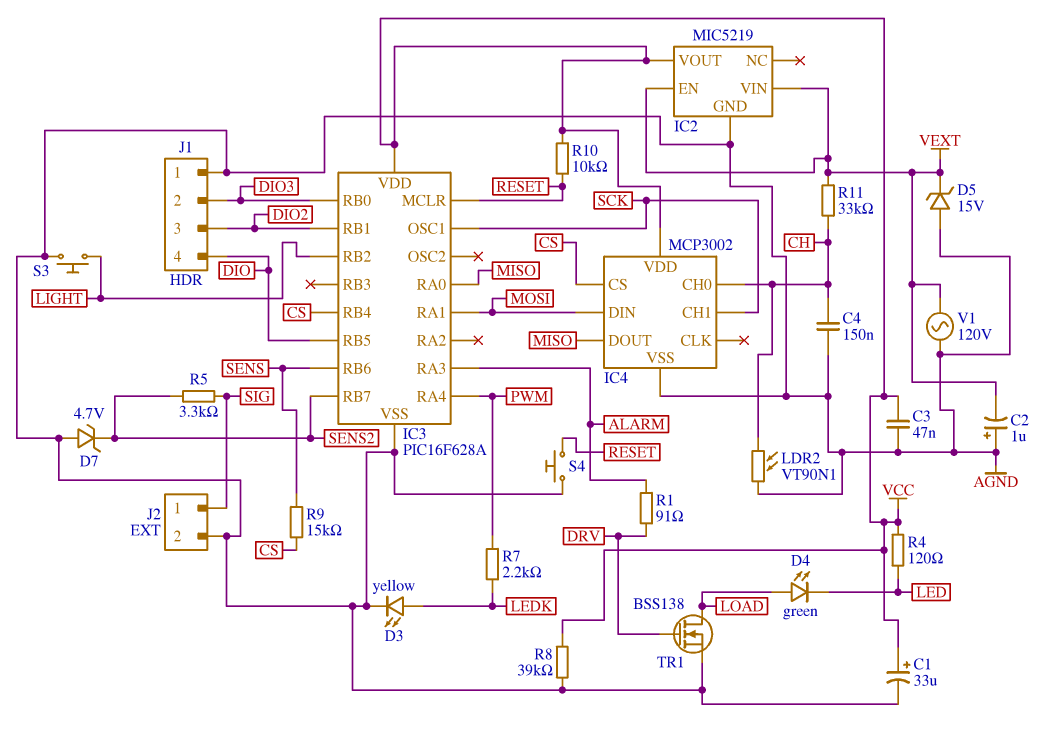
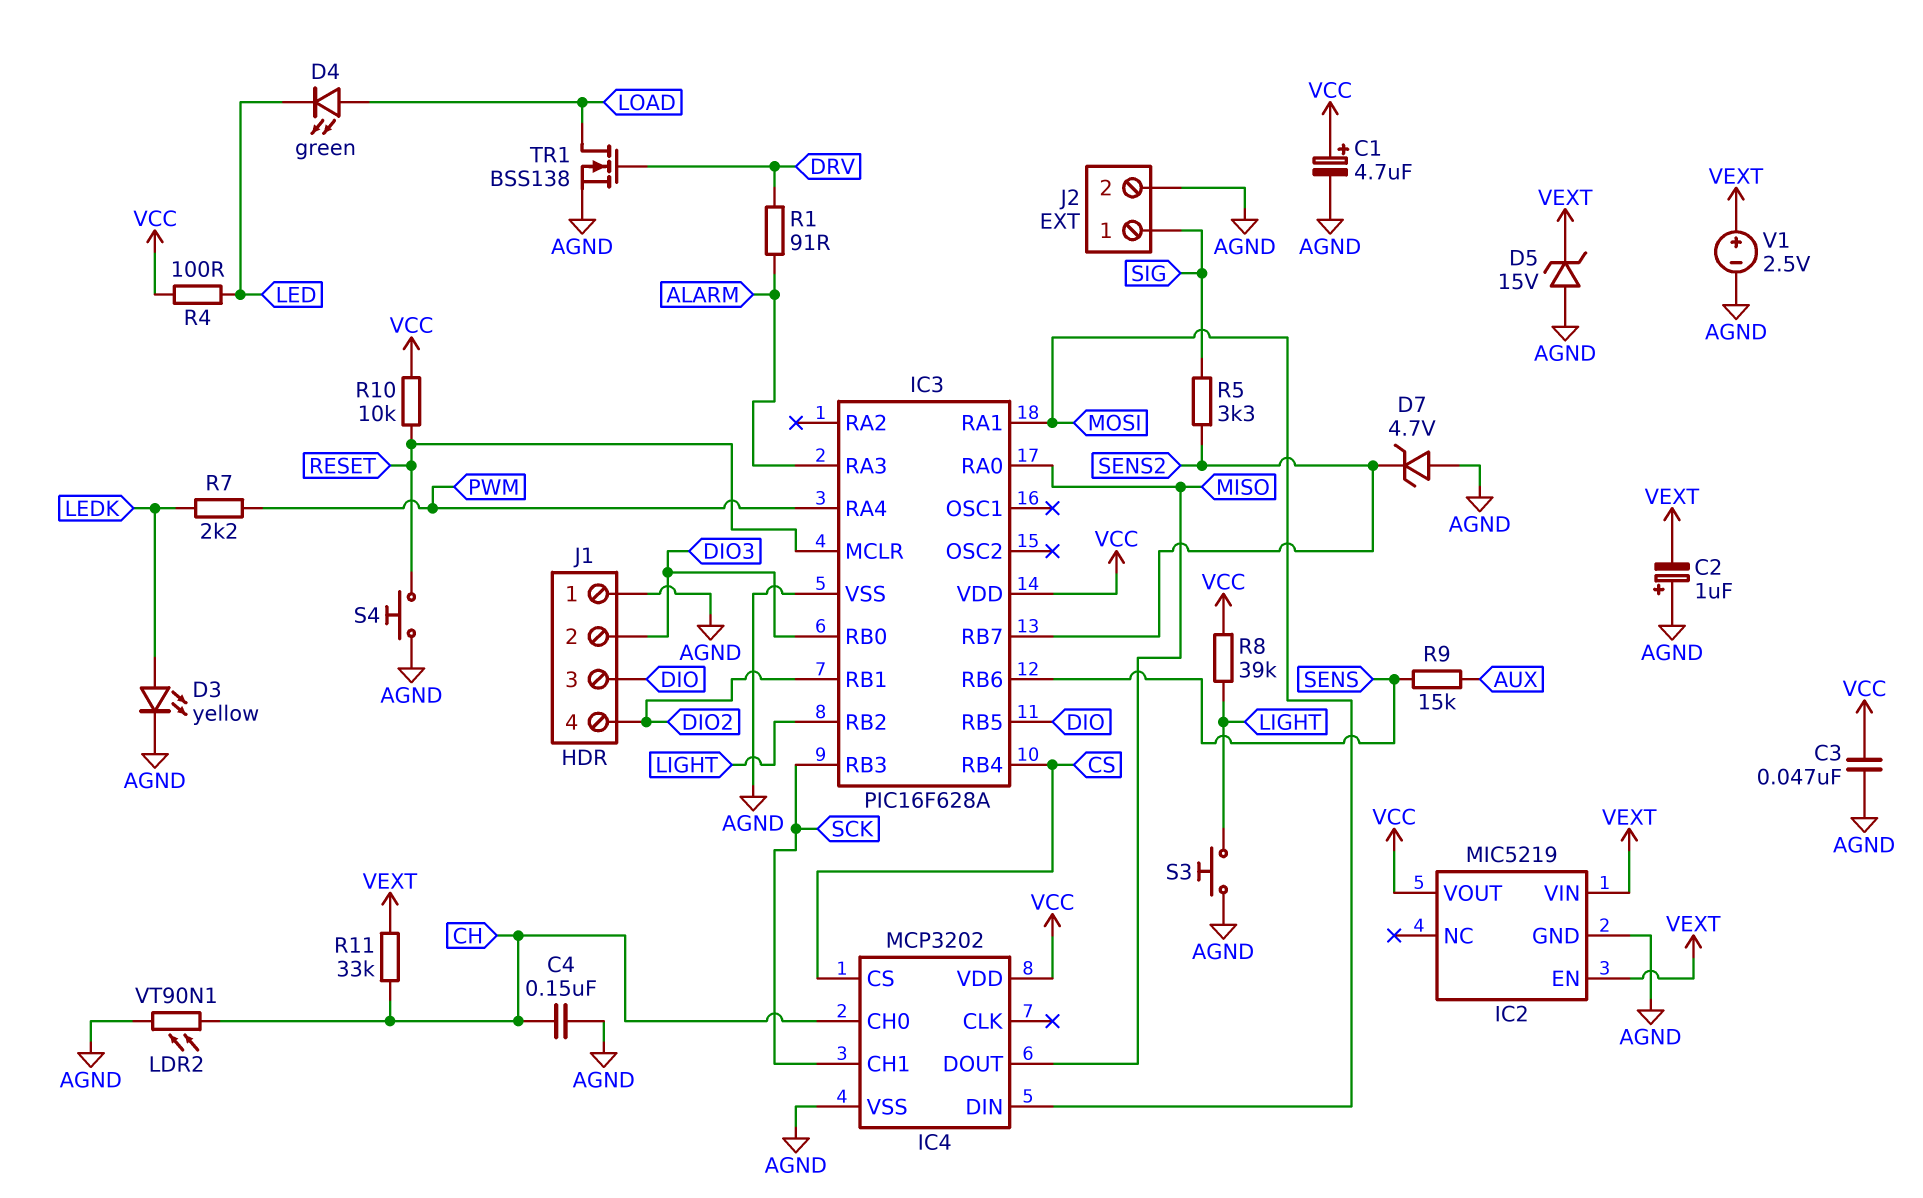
C1: 33uF (plus VCC, minus AGND) -> 4.7uF (plus VCC, minus AGND)
IC3 pin OSC1: SCK -> none
IC3 pin RB3: none -> SCK
IC4: MCP3002 -> MCP3202
J1 pin 3: DIO2 -> DIO
J1 pin 4: DIO -> DIO2
R4: 120 (LED, VCC) -> 100 (LED, VCC)
R8: 39k (AGND, VCC) -> 39k (LIGHT, VCC)
R9: 15k (CS, SENS) -> 15k (AUX, SENS)
V1: AC 120V (AGND, VEXT) -> 2.5V (plus VEXT, minus AGND)

